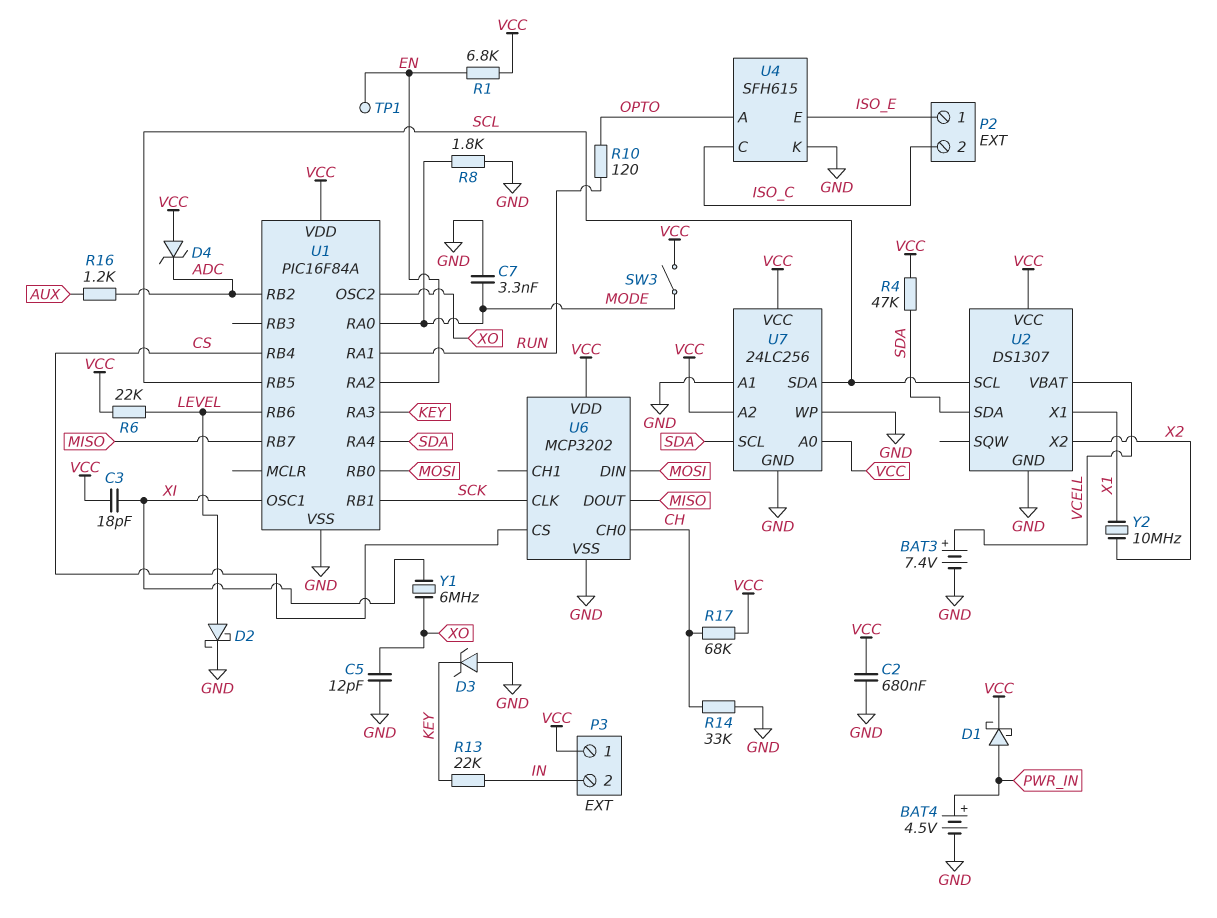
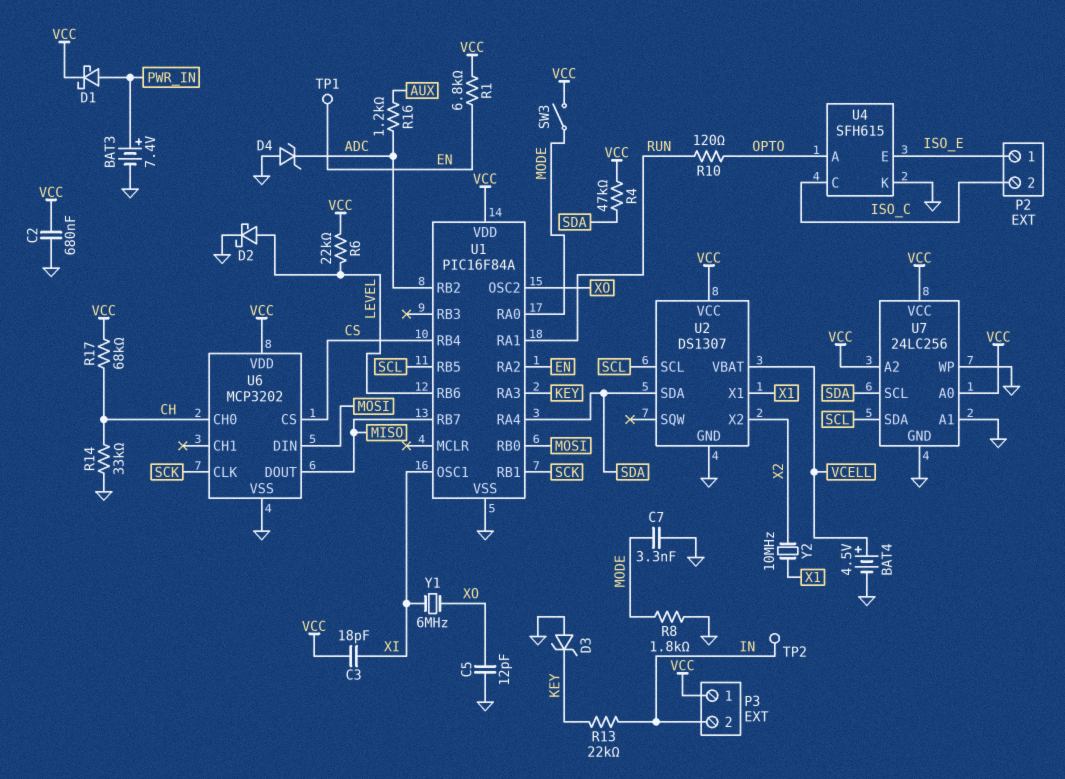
BAT3: 7.4V (plus VCELL, minus GND) -> 7.4V (plus PWR_IN, minus GND)
BAT4: 4.5V (plus PWR_IN, minus GND) -> 4.5V (plus VCELL, minus GND)
D4: zener (A VCC, K ADC) -> zener (A GND, K ADC)
TP2: none -> test point (IN)

